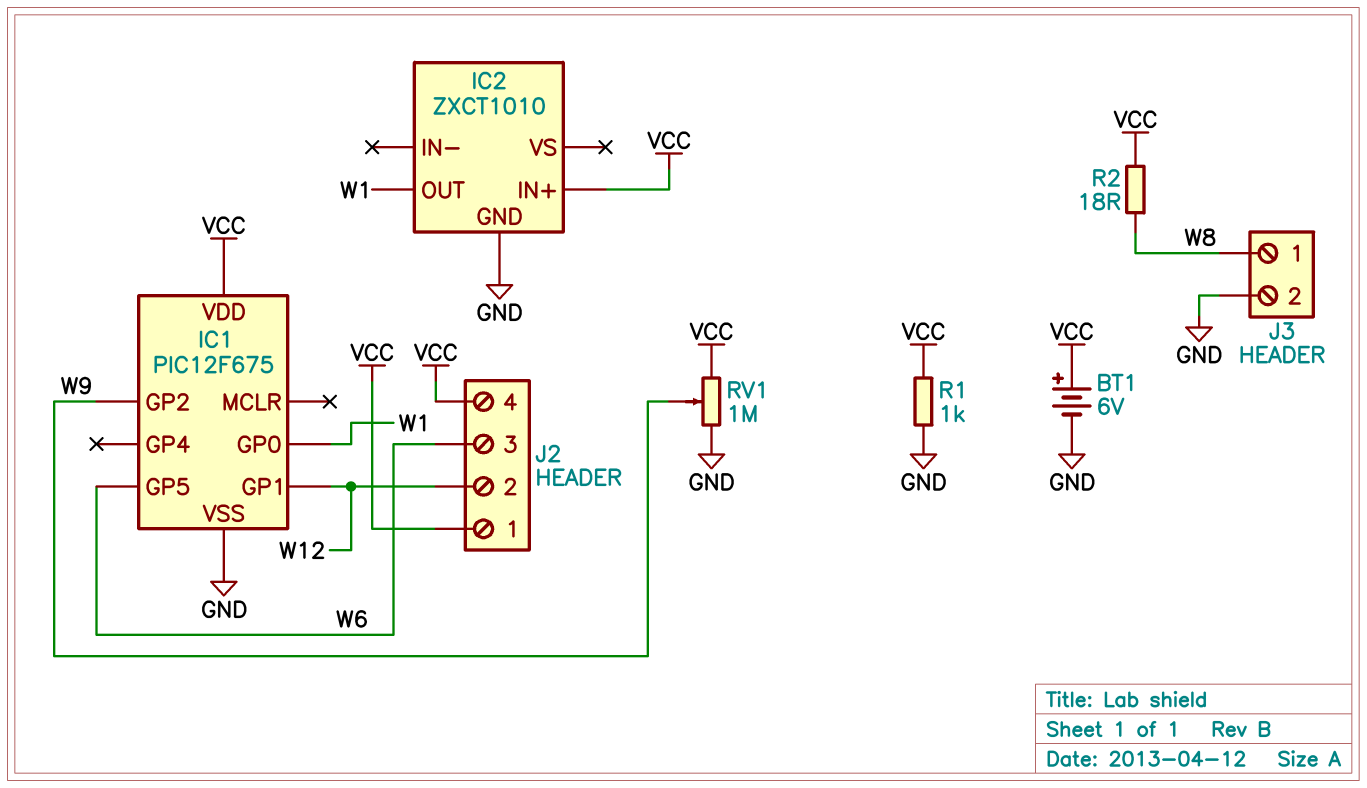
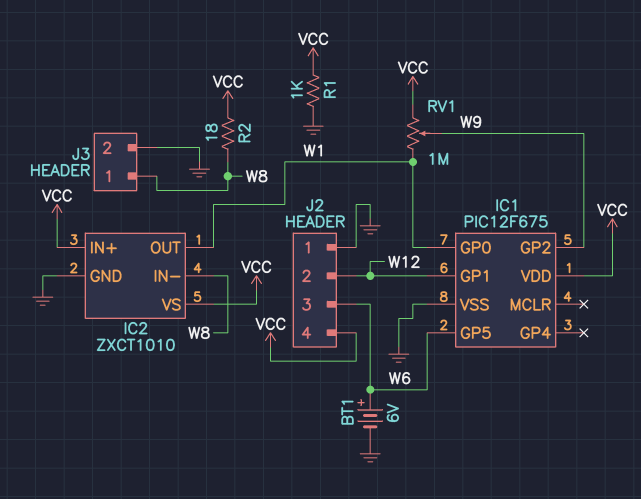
BT1: 6V (plus VCC, minus GND) -> 6V (plus W6, minus GND)
IC2 pin IN-: none -> W8
IC2 pin VS: none -> VCC
J2 pin 1: VCC -> GND
RV1: 1M (GND, VCC, wiper W9) -> 1M (VCC, W1, wiper W9)

